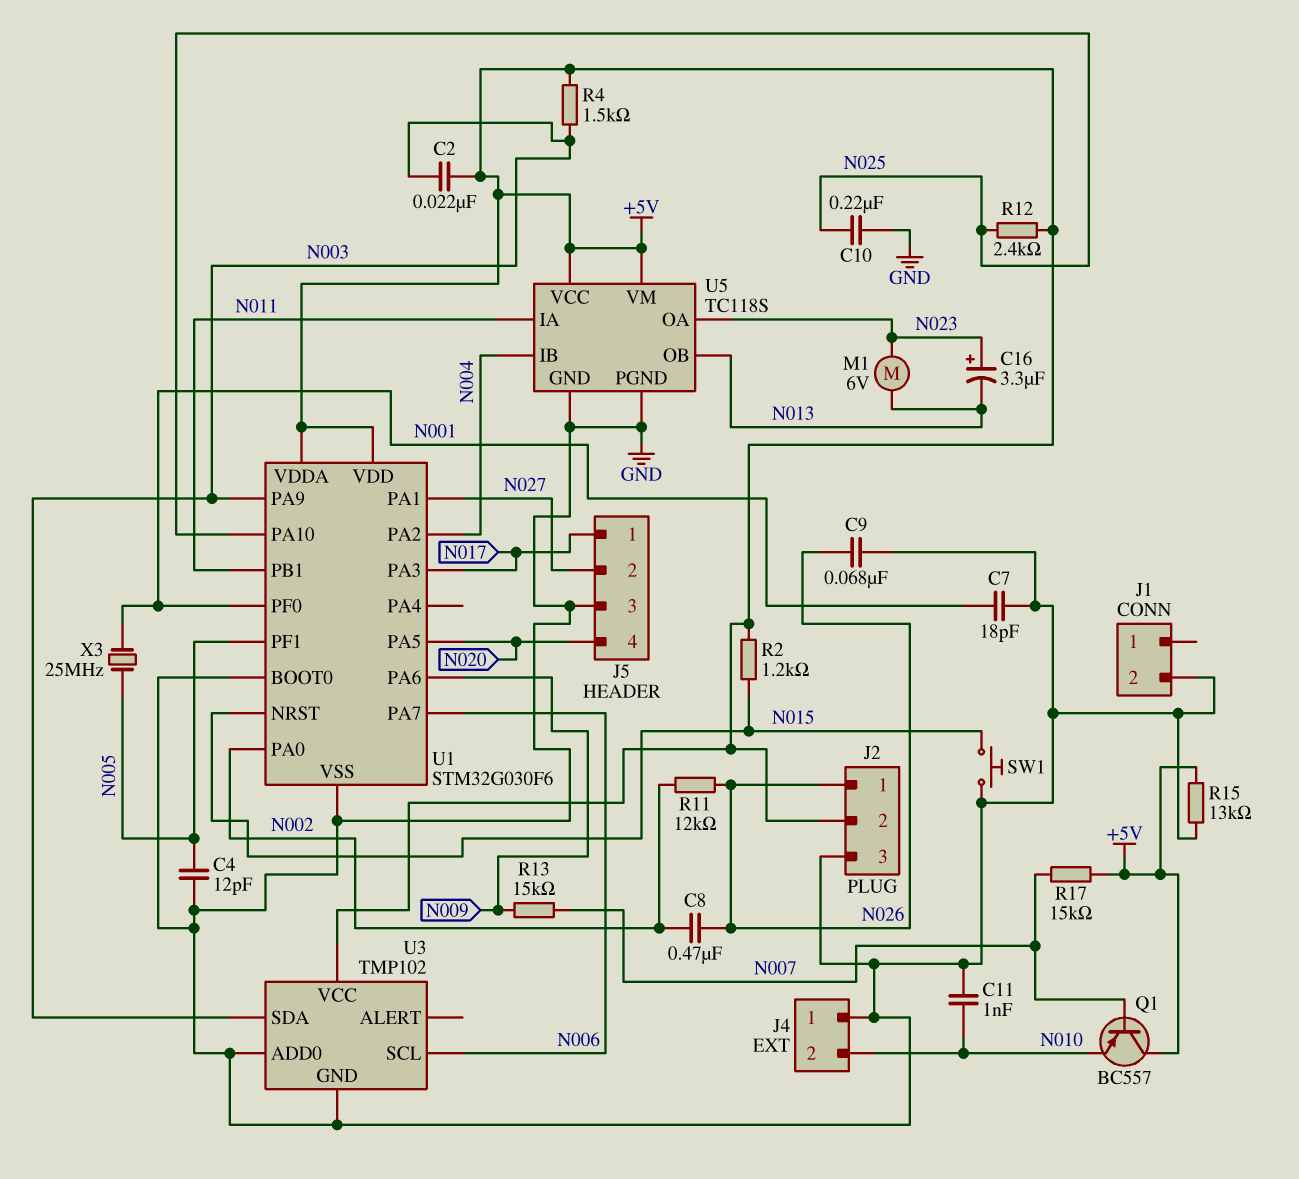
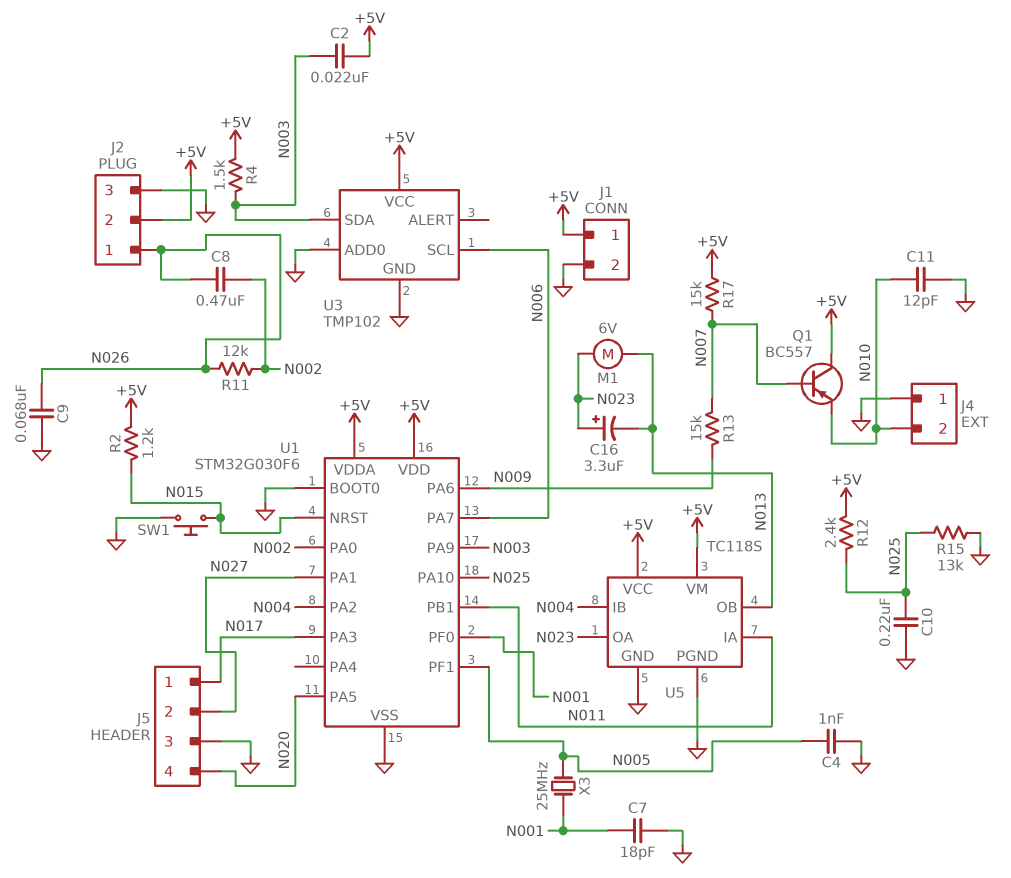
C4: 12pF (GND, N005) -> 1nF (GND, N005)
C11: 1nF (GND, N010) -> 12pF (GND, N010)
J1 pin 1: none -> +5V
R15: 13k (+5V, GND) -> 13k (GND, N025)

